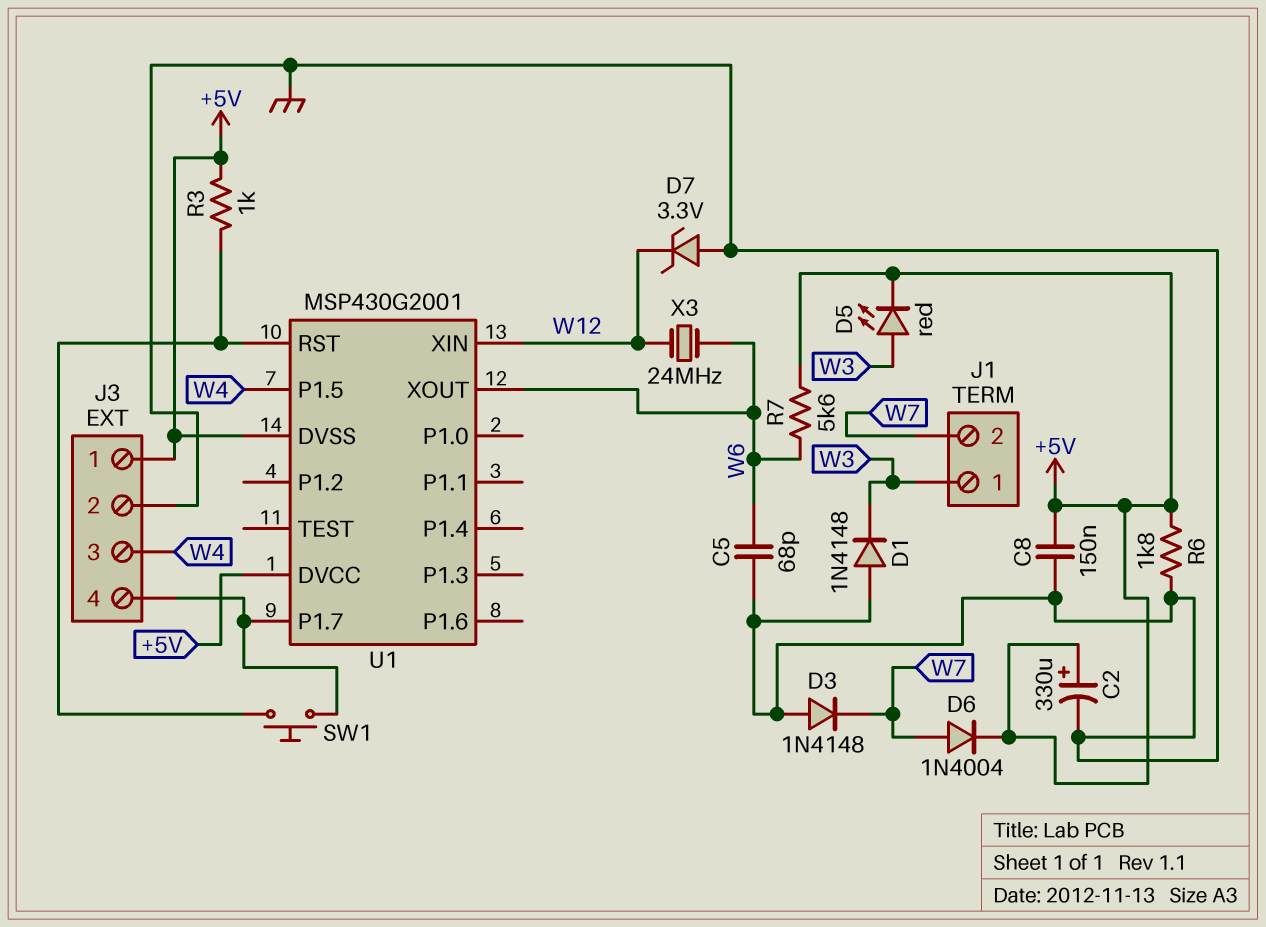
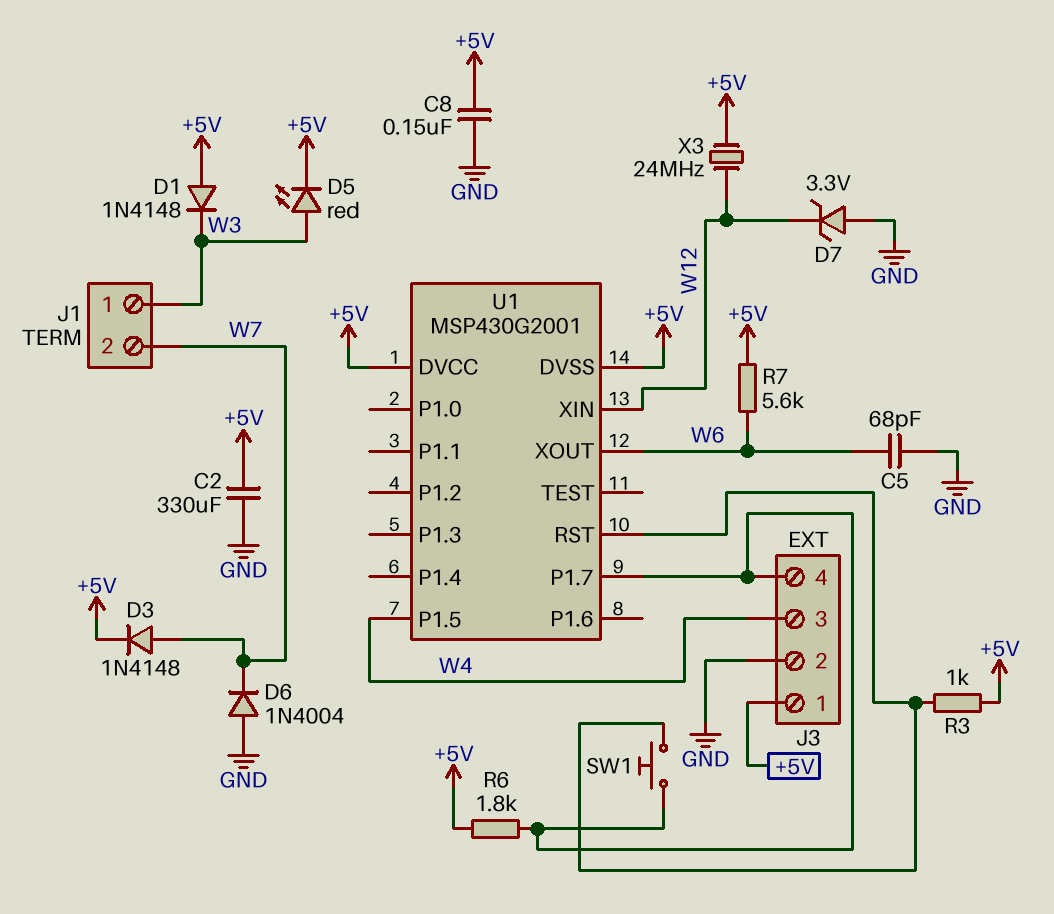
C2: 330uF (plus +5V, minus GND) -> 330uF (+5V, GND)
D1: diode 1N4148 (A GND, K W3) -> diode 1N4148 (A +5V, K W3)
D3: diode 1N4148 (A GND, K W7) -> diode 1N4148 (A W7, K +5V)
D6: diode 1N4004 (A W7, K +5V) -> diode 1N4004 (A GND, K W7)
R6: 1.8k (+5V, GND) -> 1.8k (+5V, J3/4)
X3: 24MHz (W6, W12) -> 24MHz (+5V, W12)

